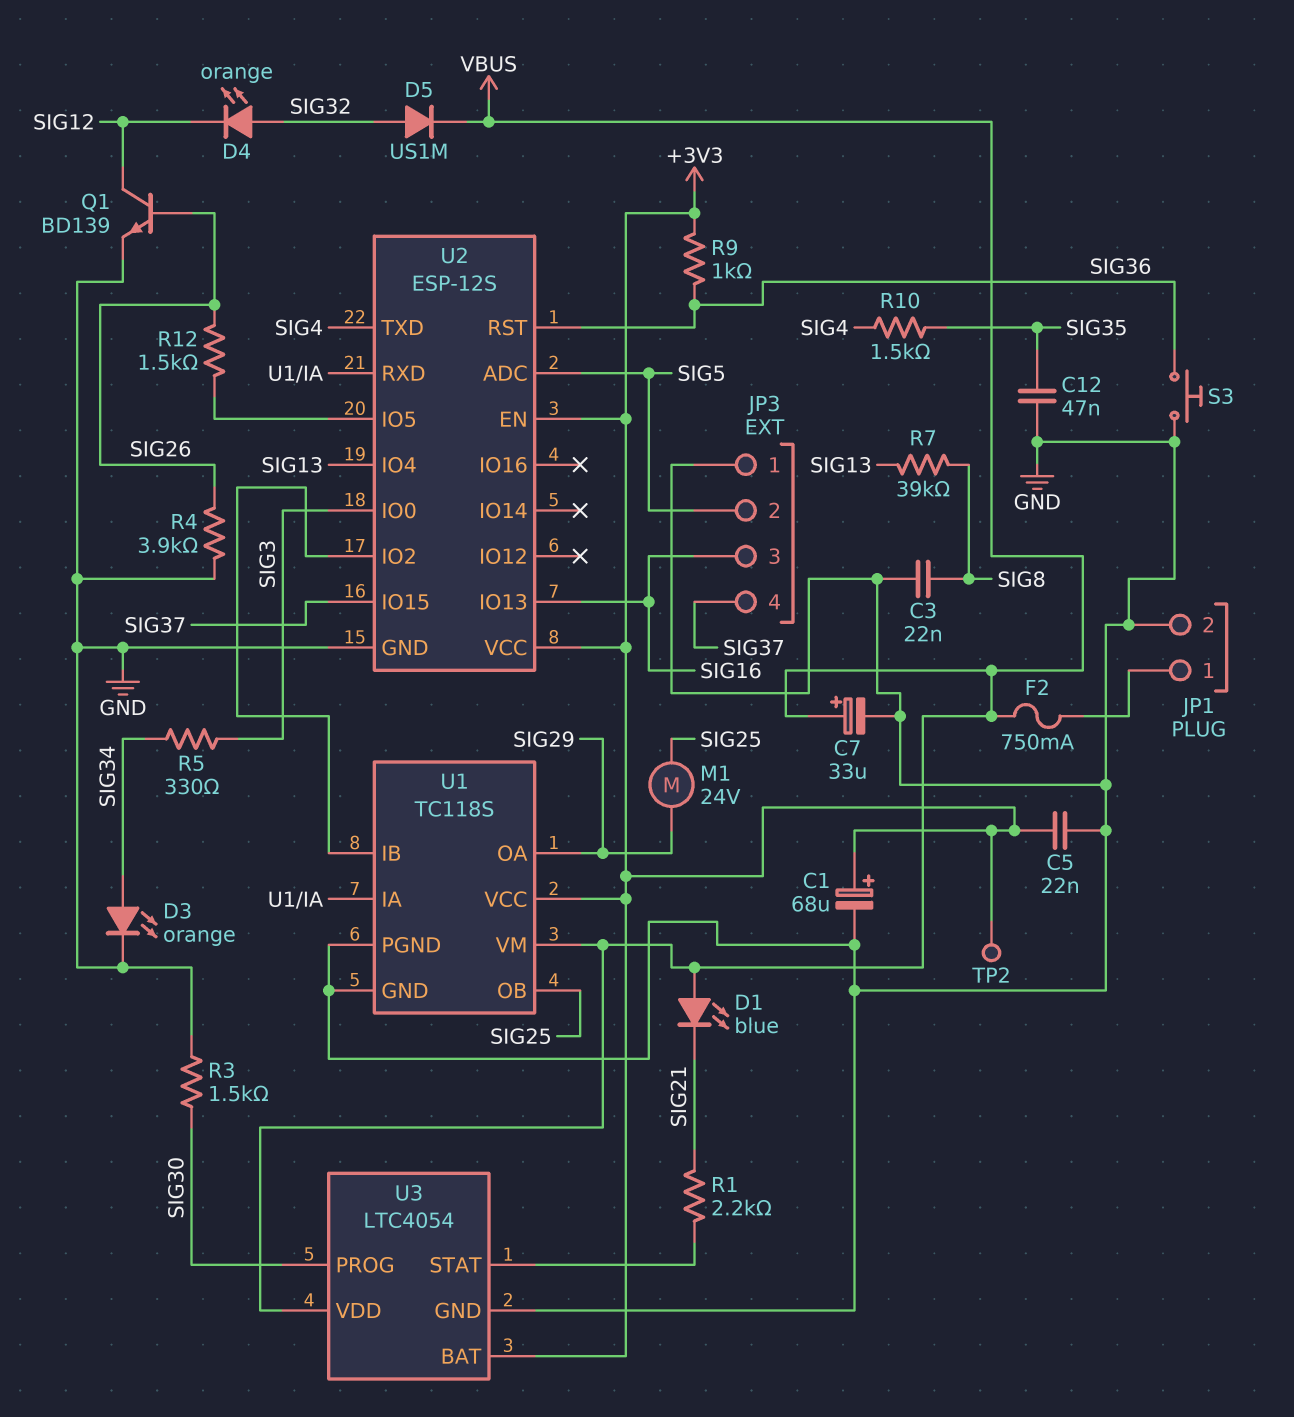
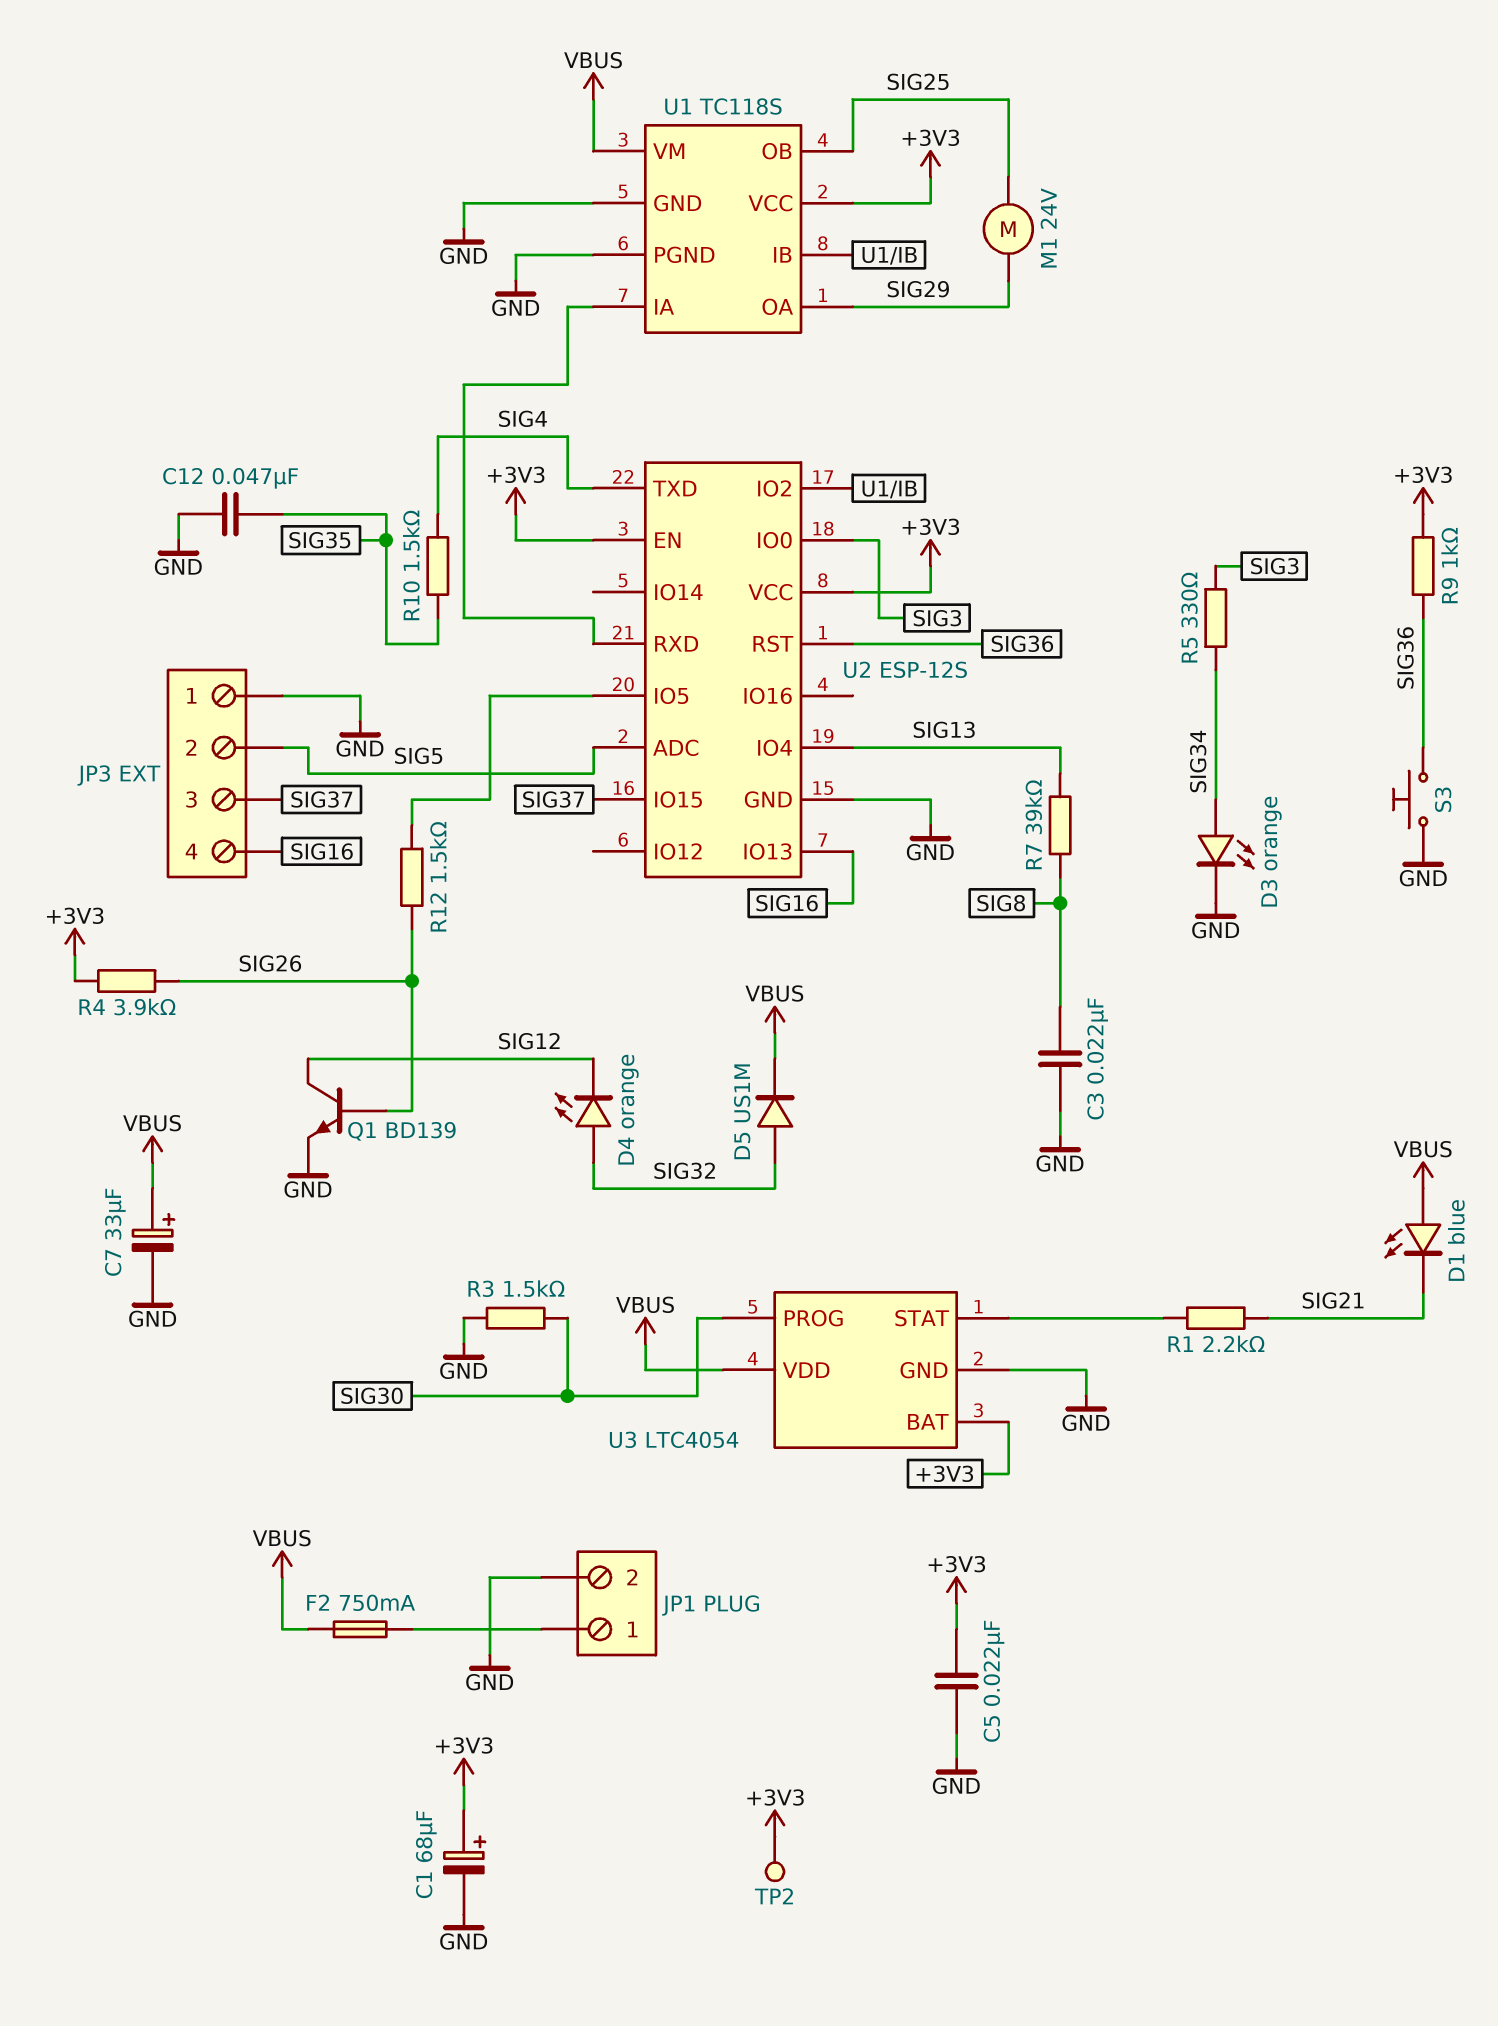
JP3 pin 3: SIG16 -> SIG37
JP3 pin 4: SIG37 -> SIG16
R4: 3.9k (GND, SIG26) -> 3.9k (+3V3, SIG26)

